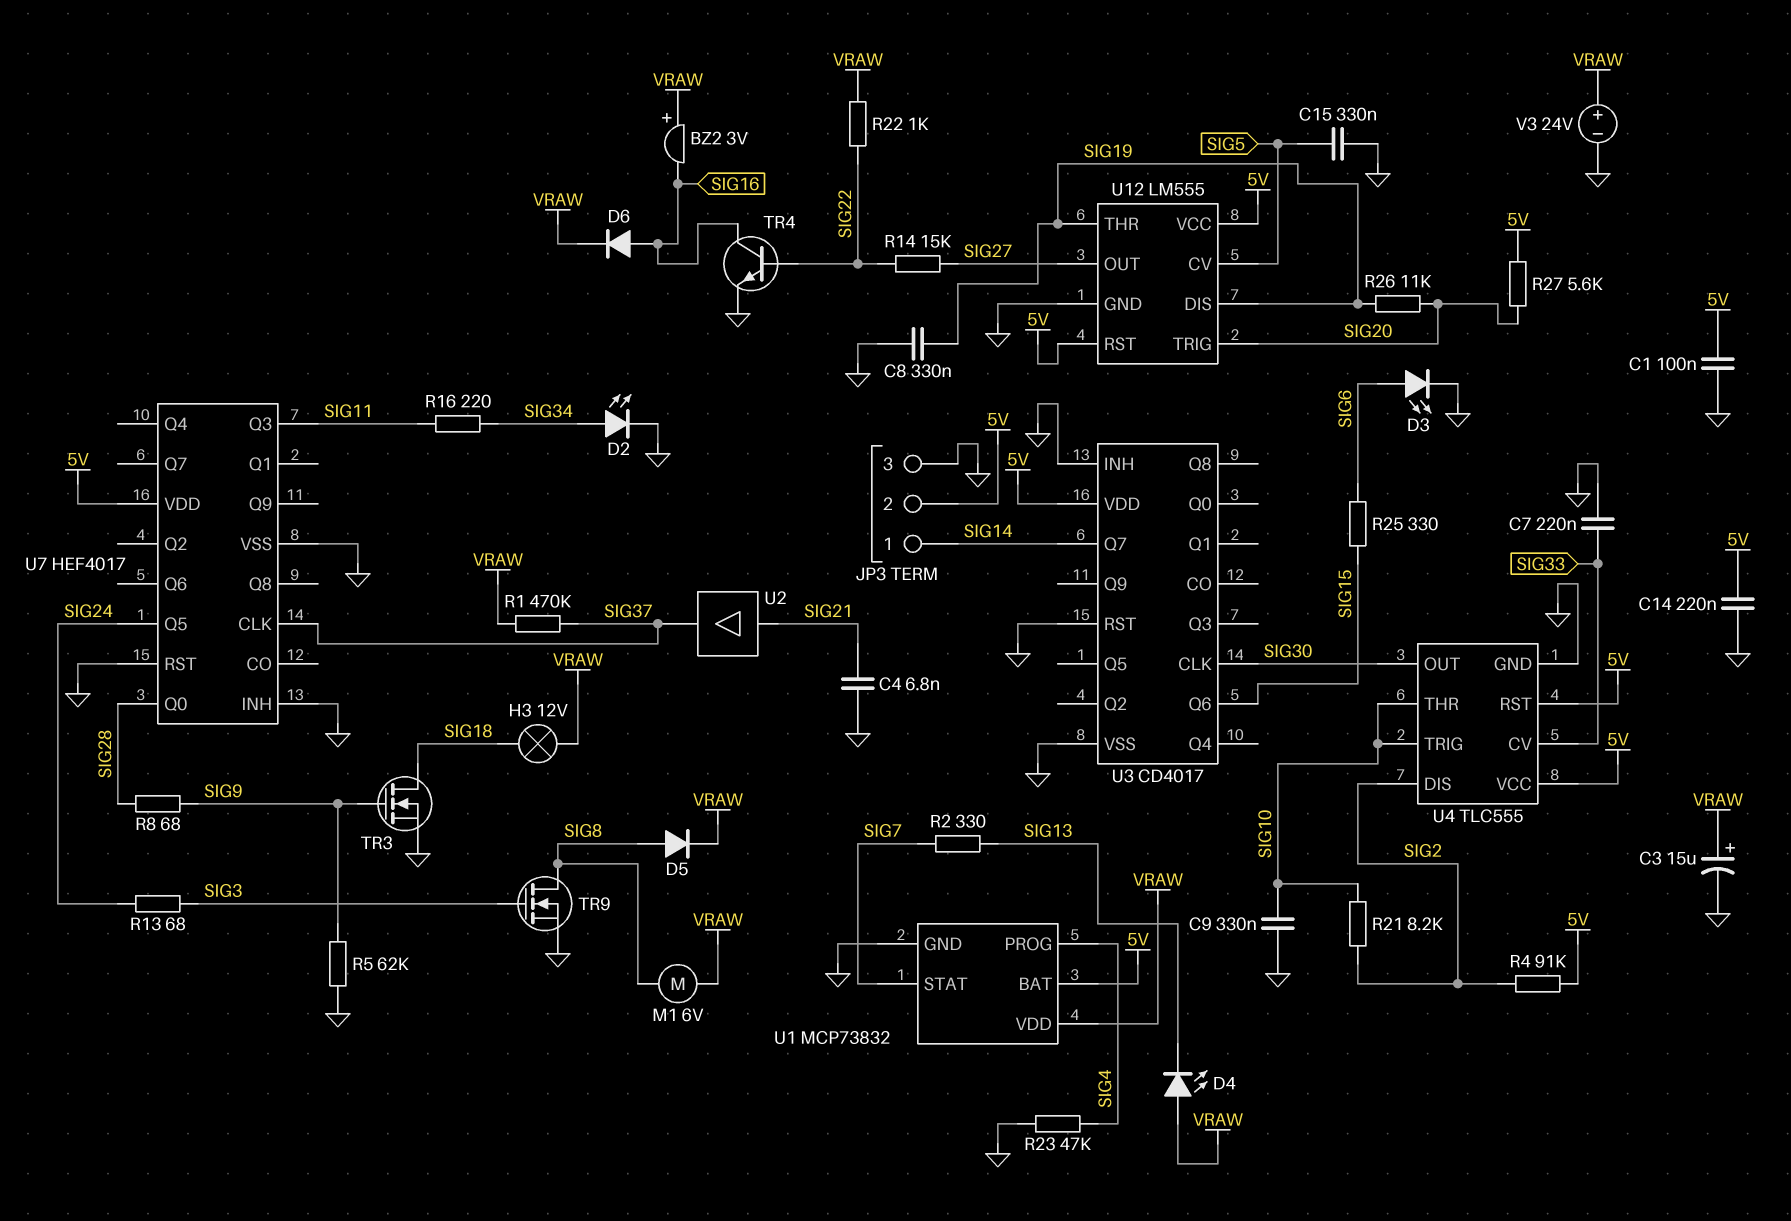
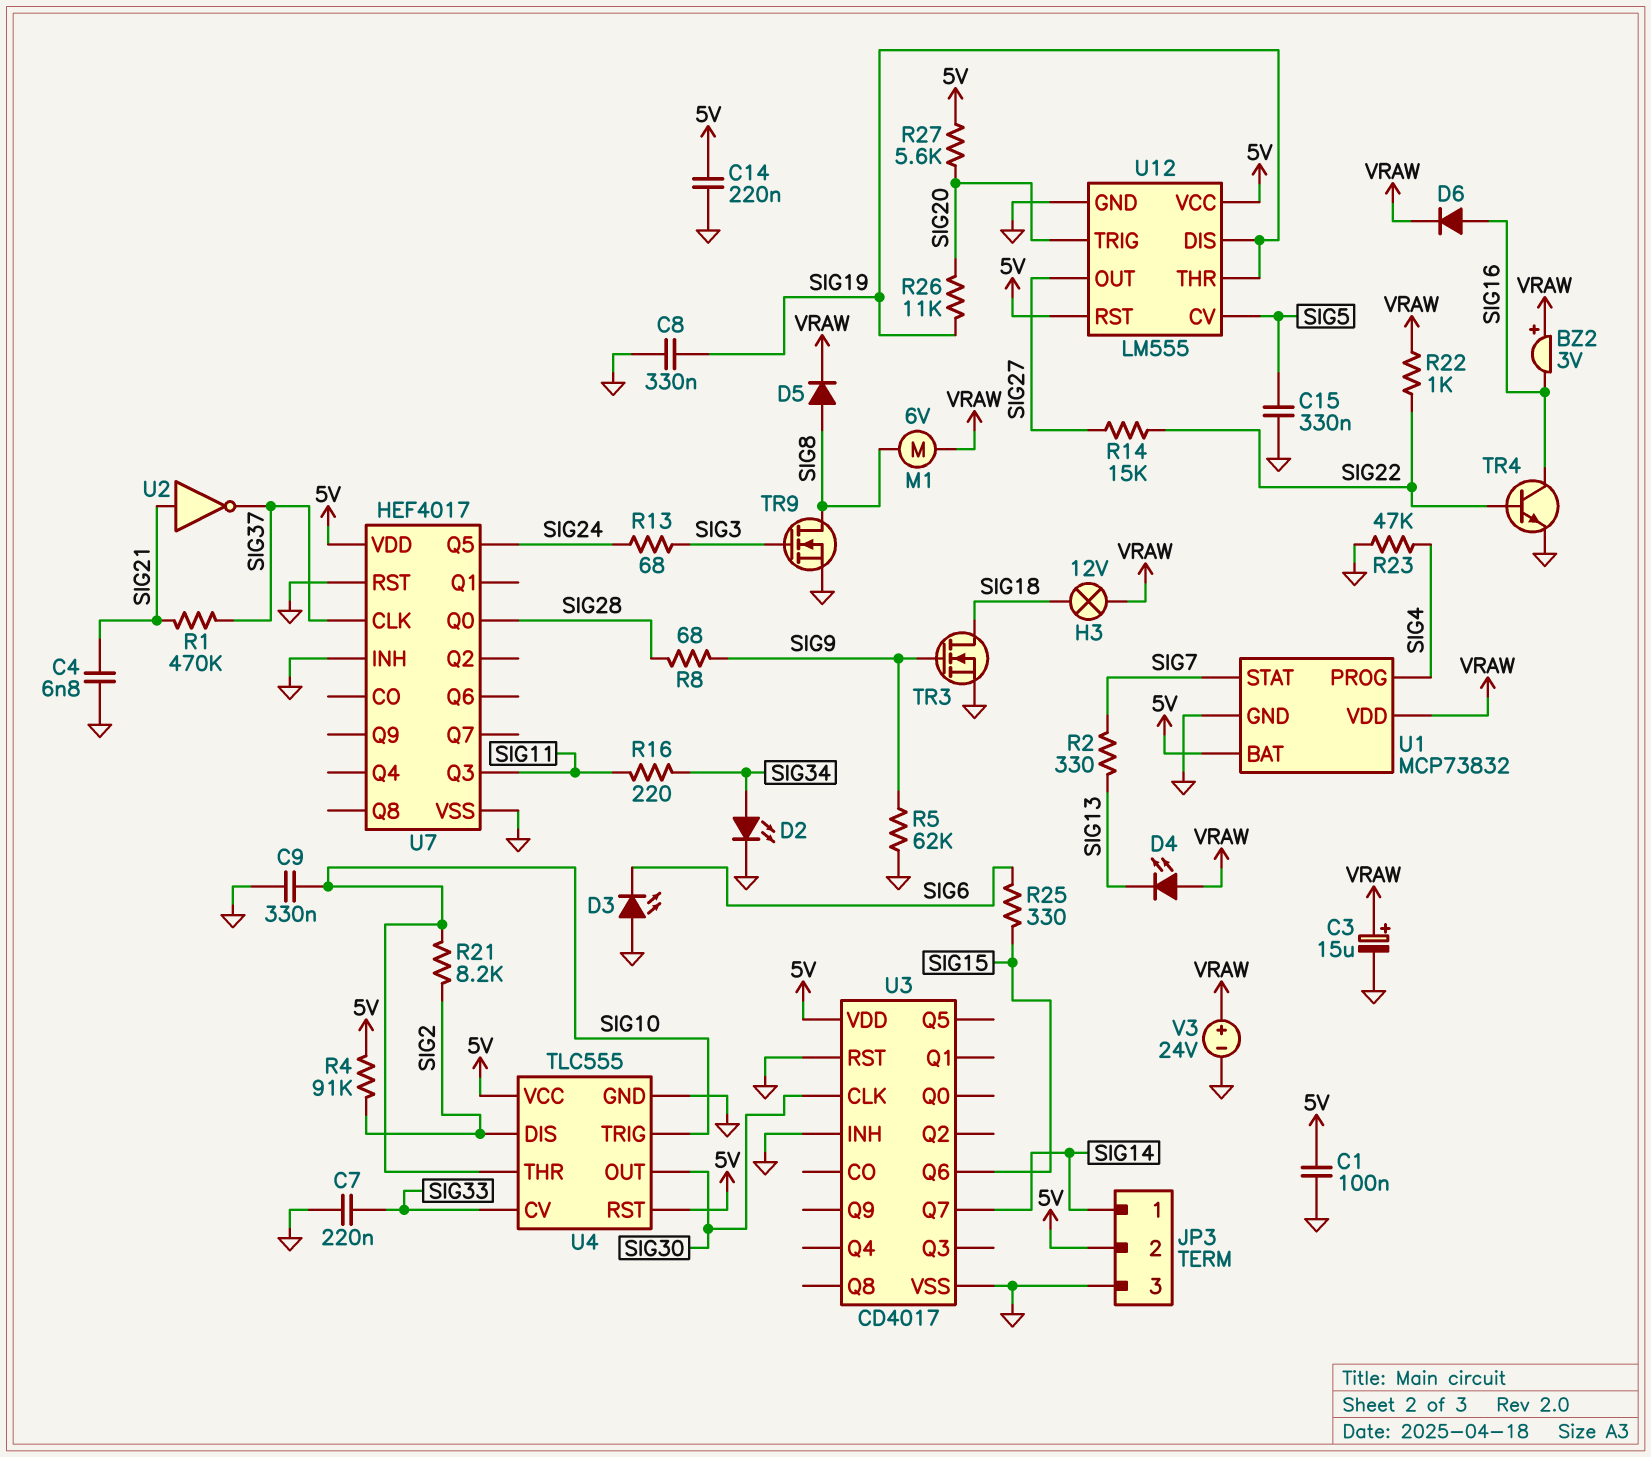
D3: LED (A SIG6, K GND) -> LED (A GND, K SIG6)
R1: 470k (SIG37, VRAW) -> 470k (SIG21, SIG37)
U2: buffer (in SIG21, out SIG37) -> NOT (in SIG21, out SIG37)

